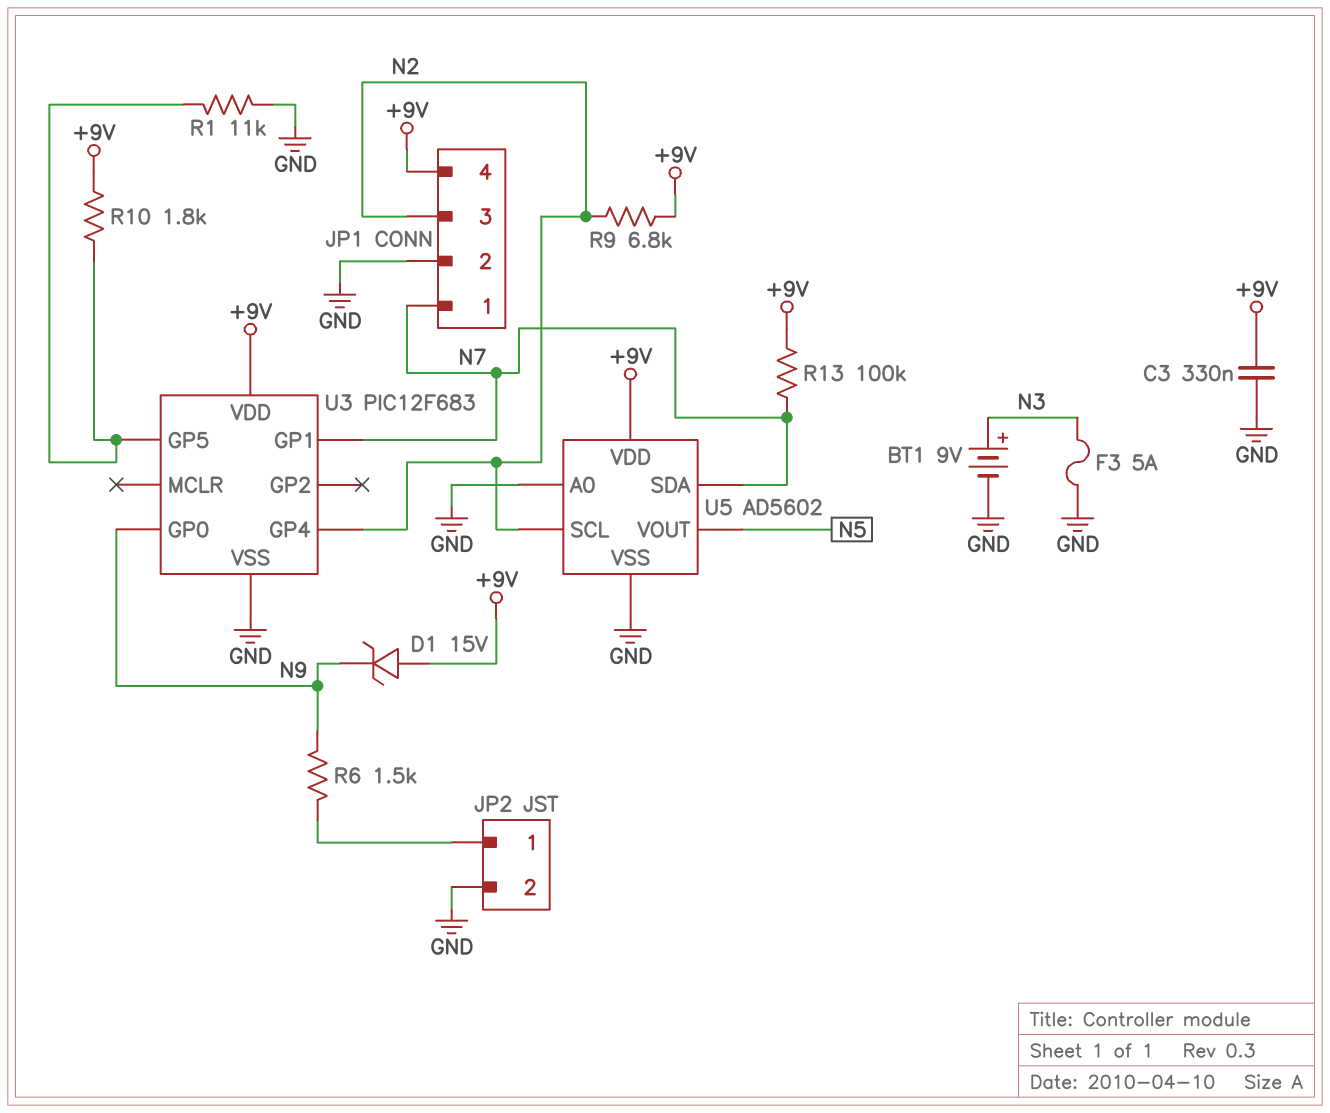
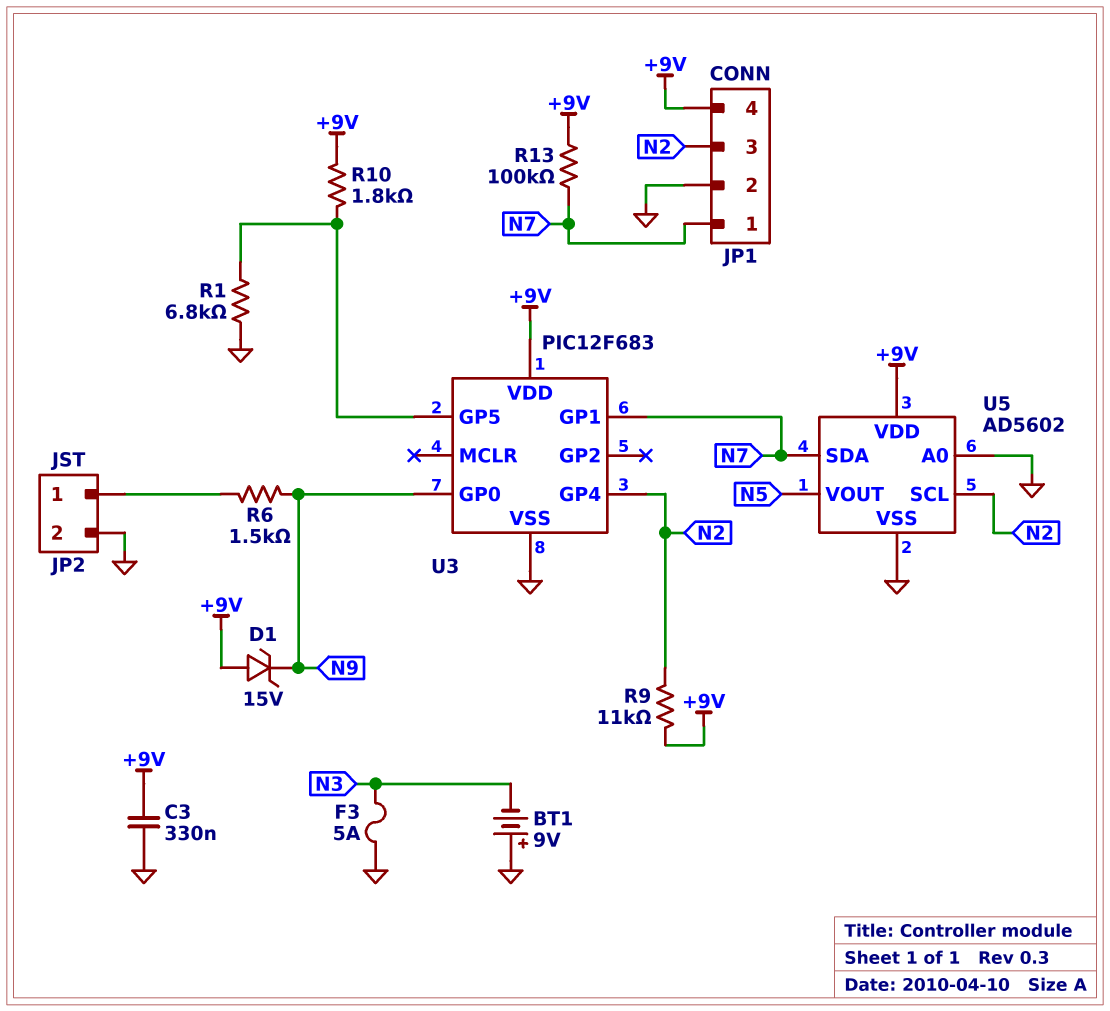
BT1: 9V (plus N3, minus GND) -> 9V (plus GND, minus N3)
R1: 11k (GND, U3/GP5) -> 6.8k (GND, U3/GP5)
R9: 6.8k (+9V, N2) -> 11k (+9V, N2)

